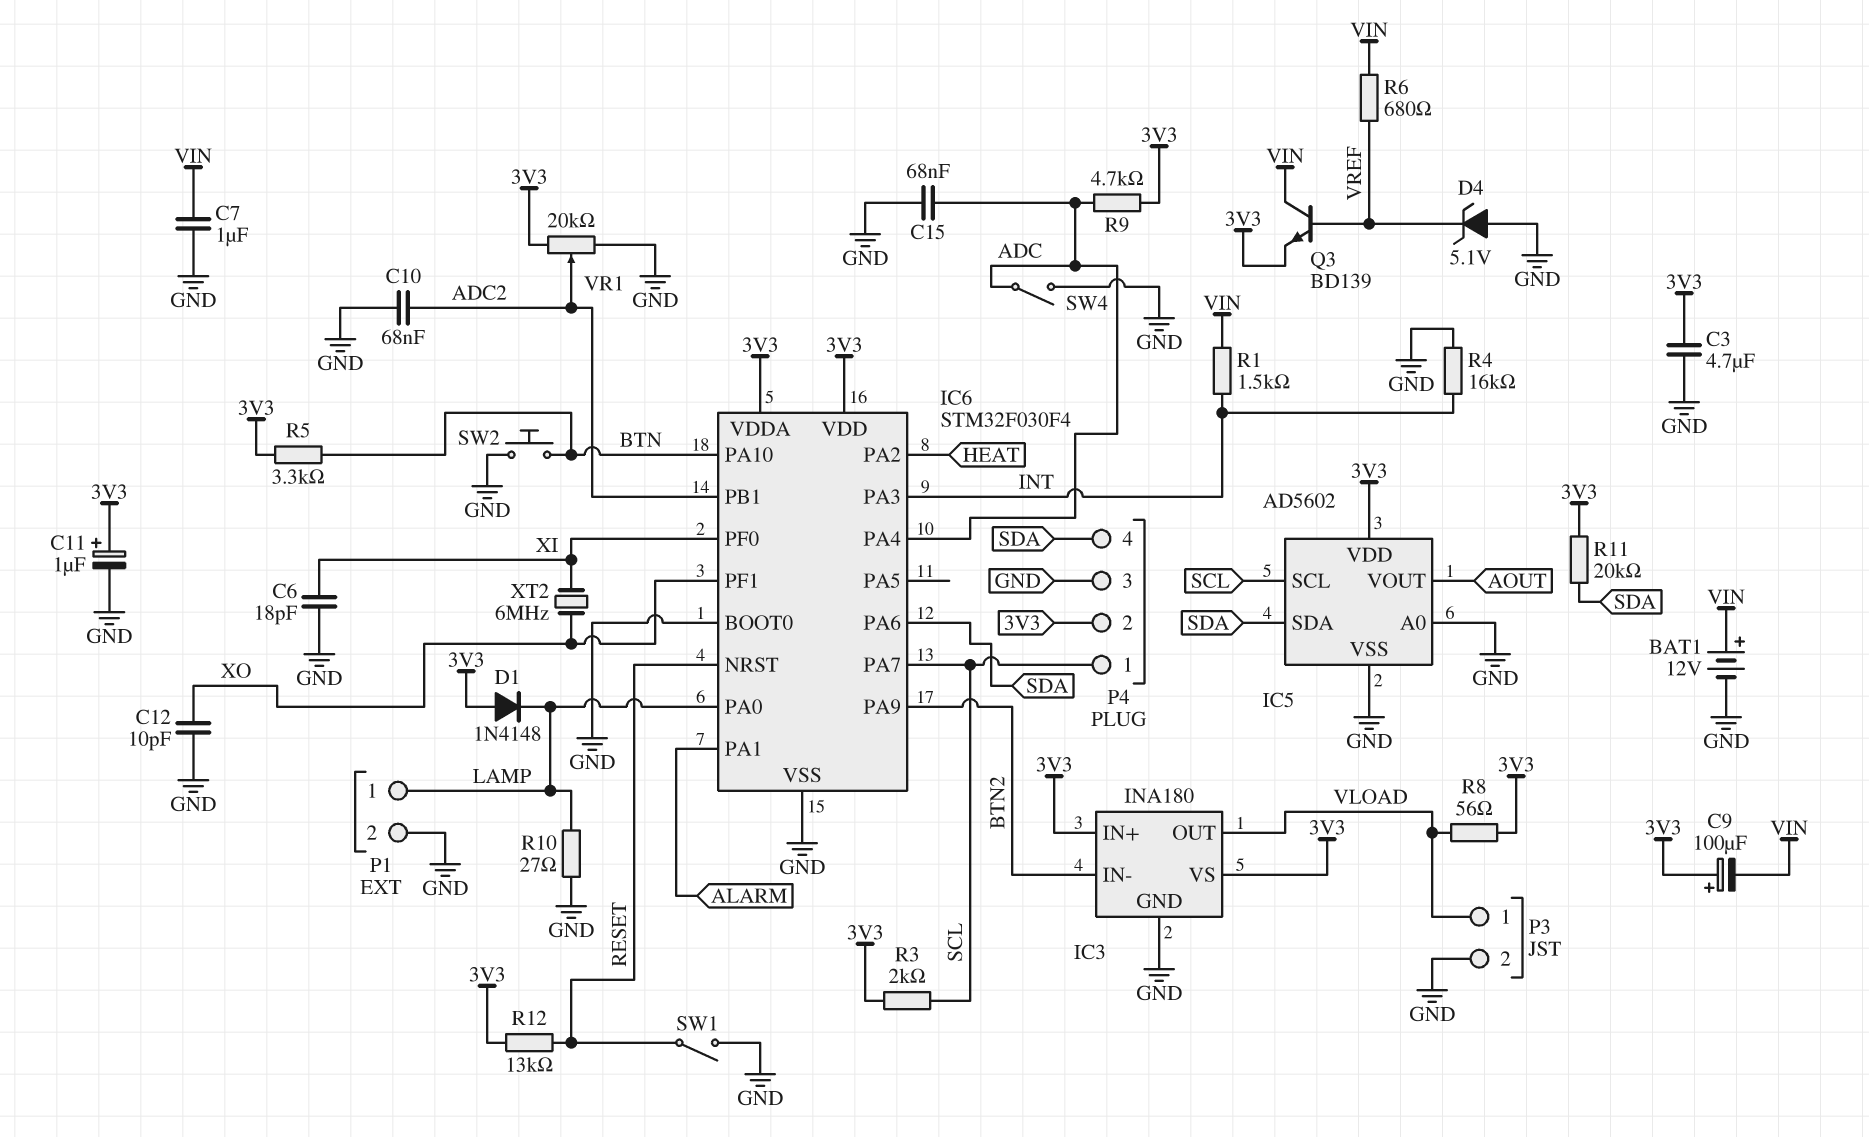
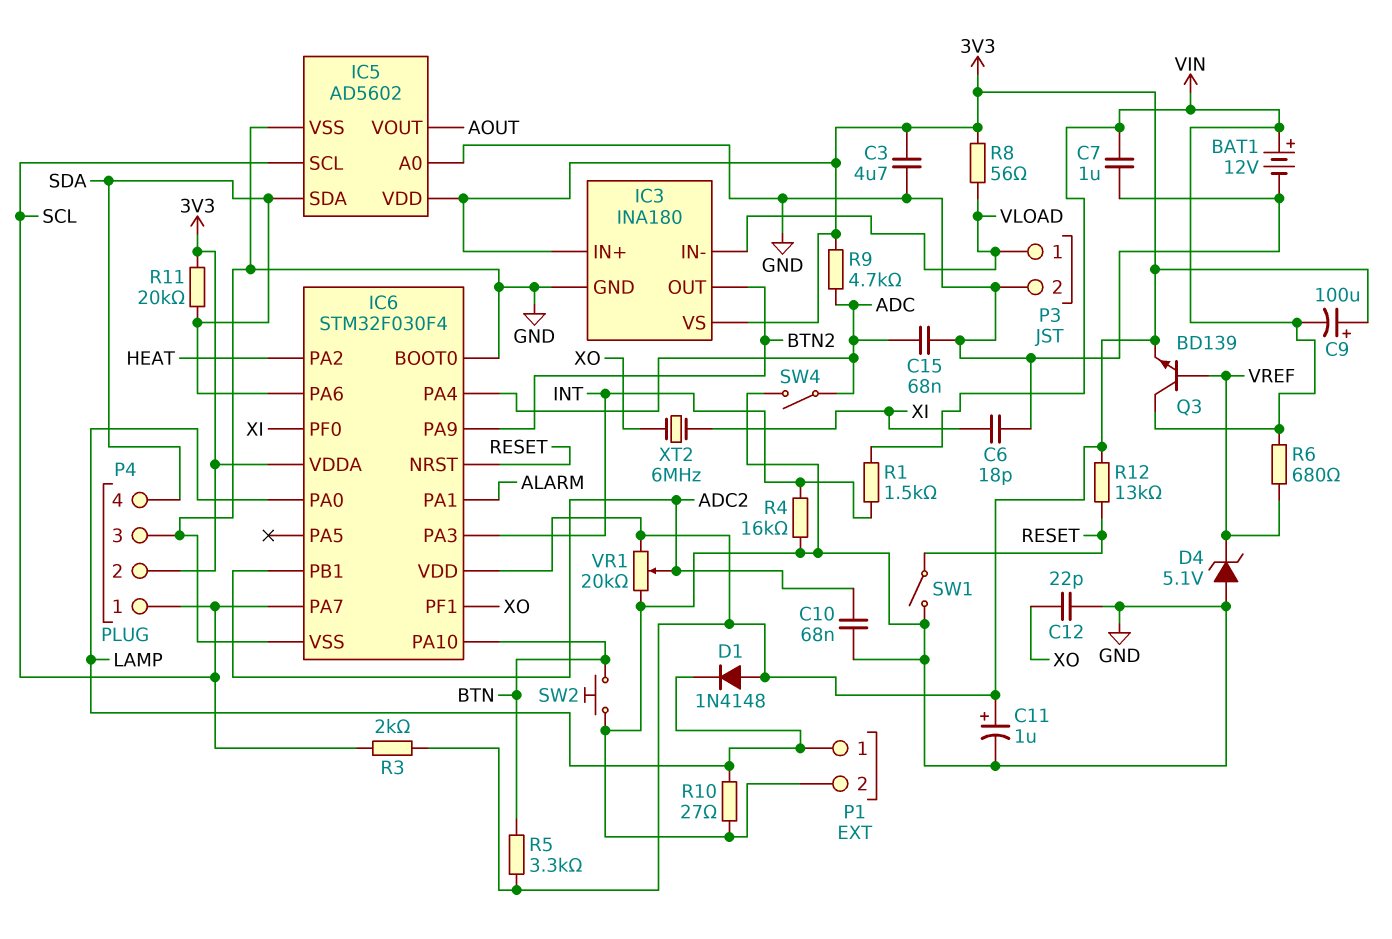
C12: 10pF (GND, XO) -> 22pF (GND, XO)
IC3 pin IN-: BTN2 -> VLOAD
IC3 pin OUT: VLOAD -> BTN2

